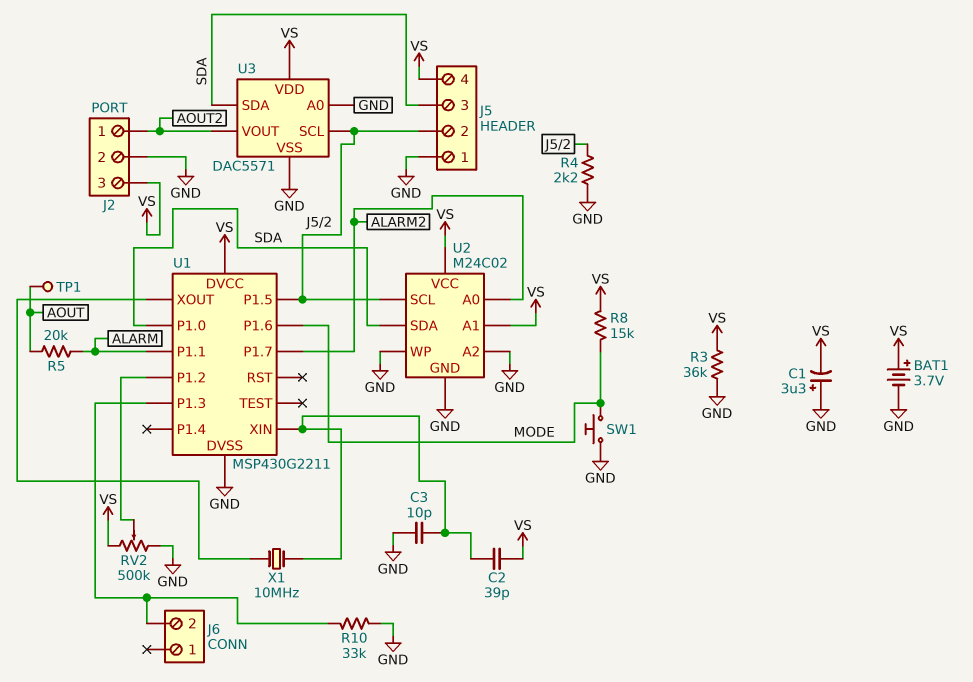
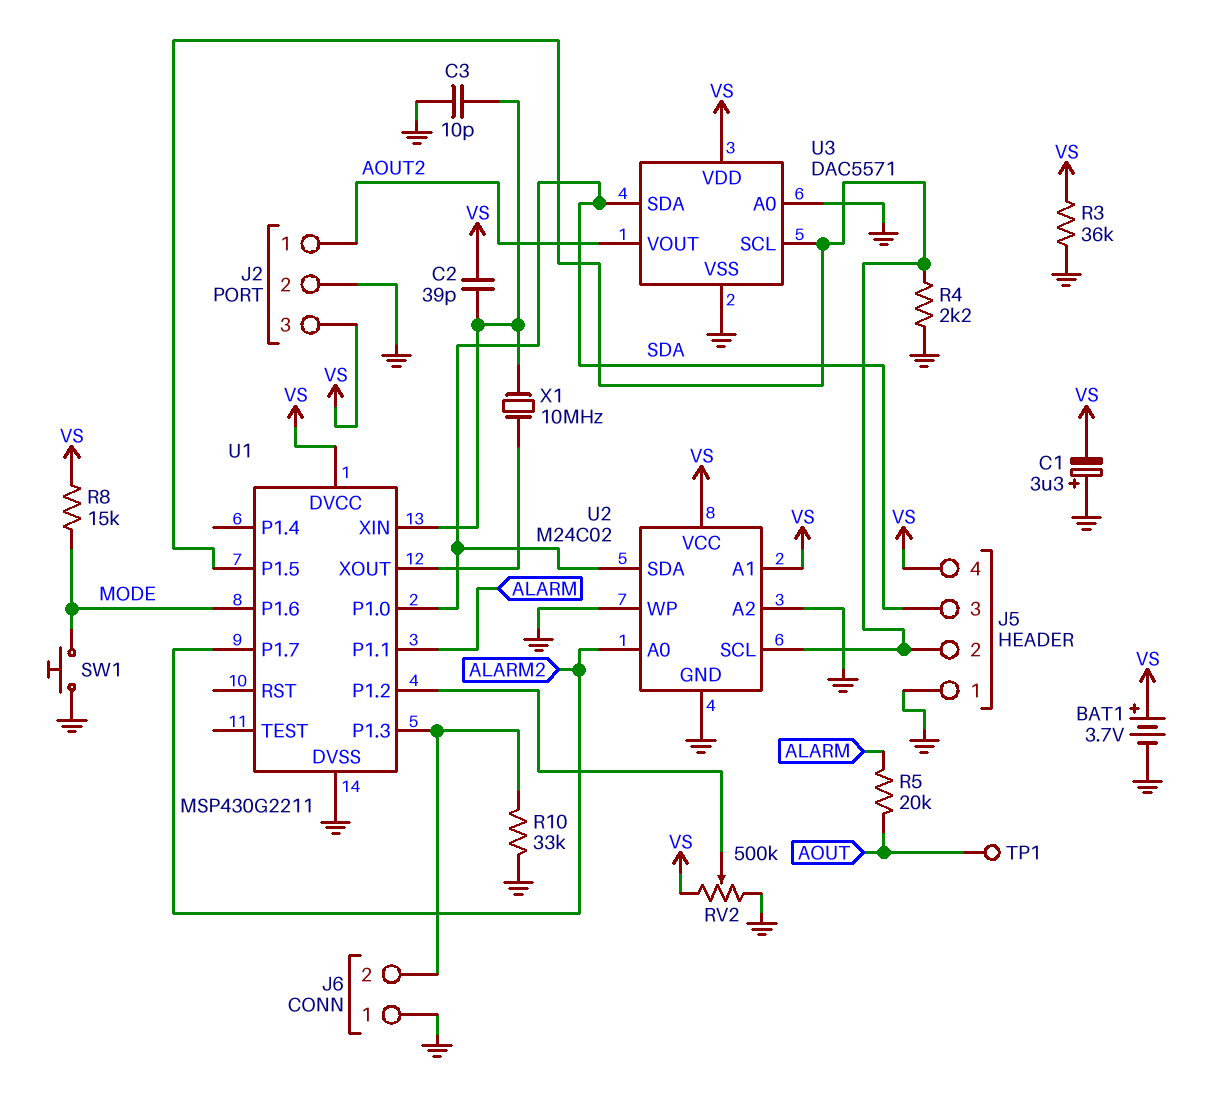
J6 pin 1: none -> GND

